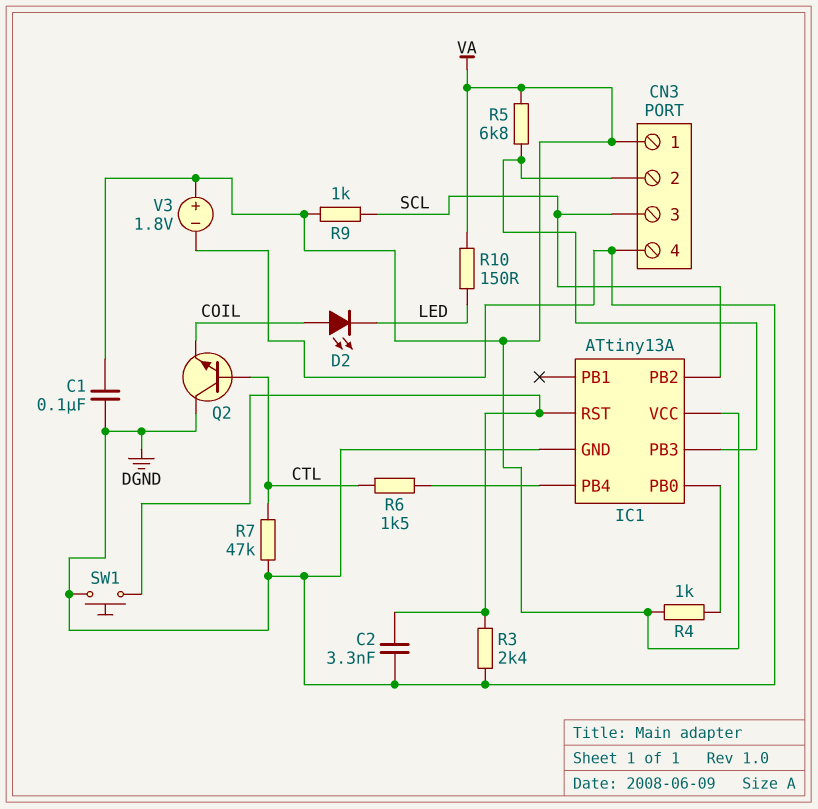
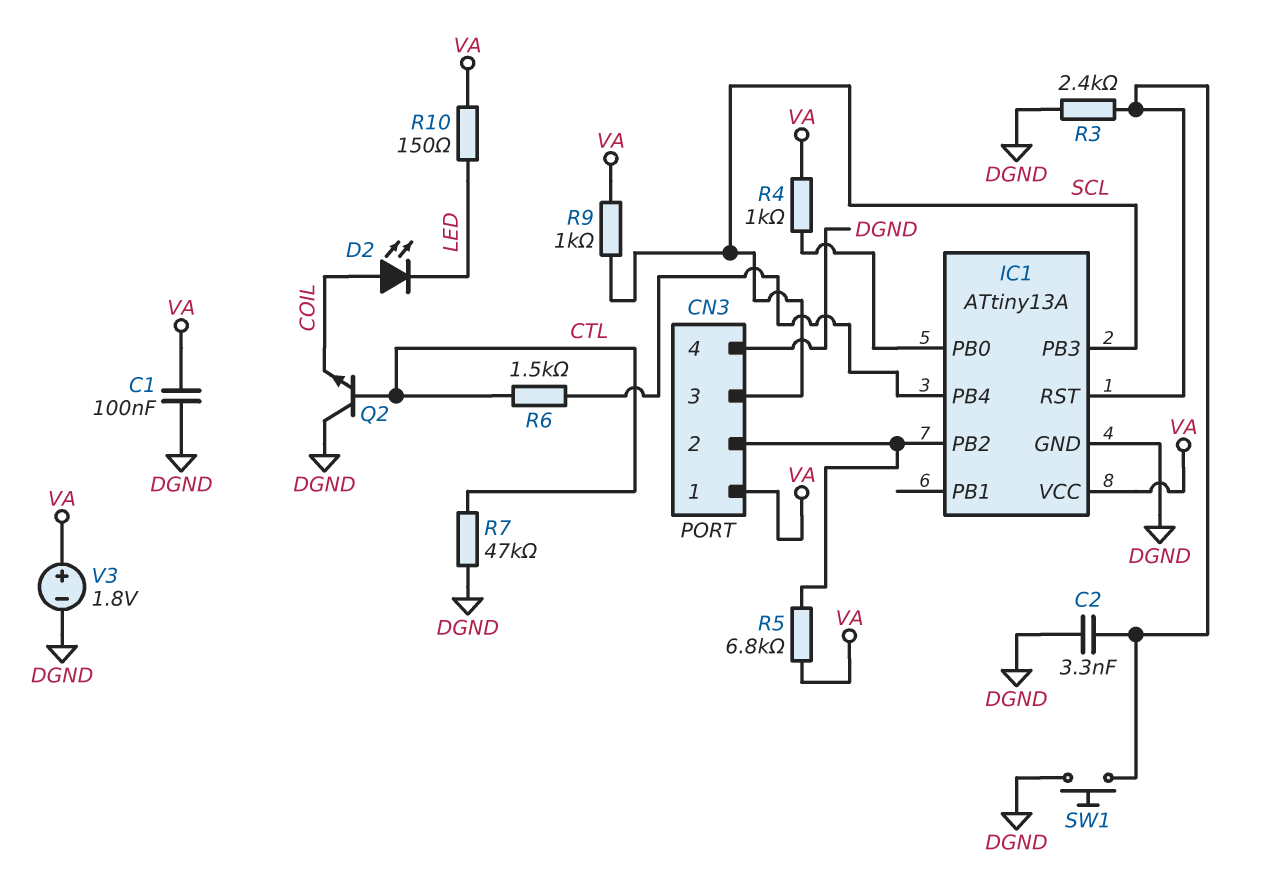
IC1 pin PB2: SCL -> CN3/2
IC1 pin PB3: CN3/2 -> SCL

